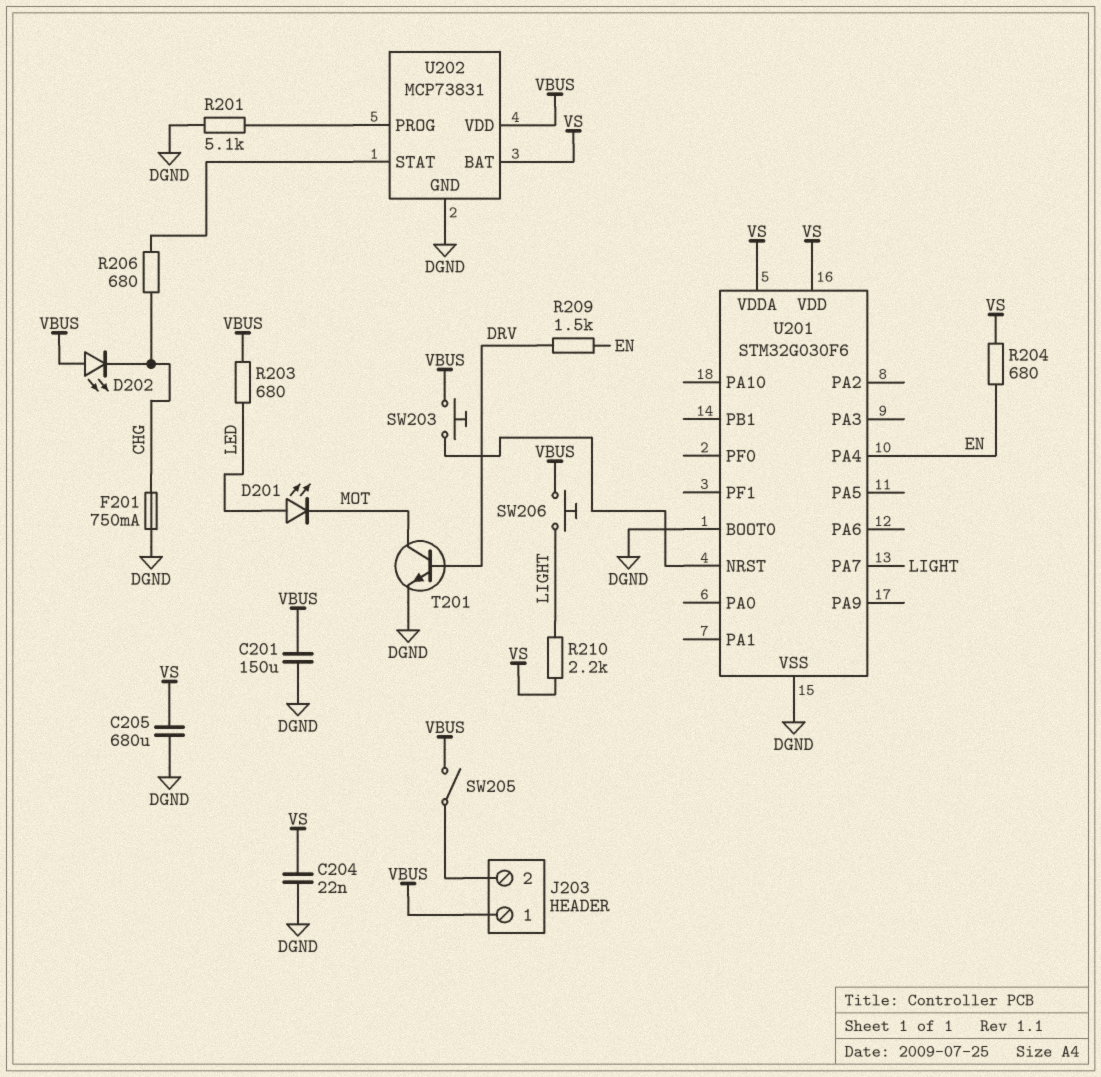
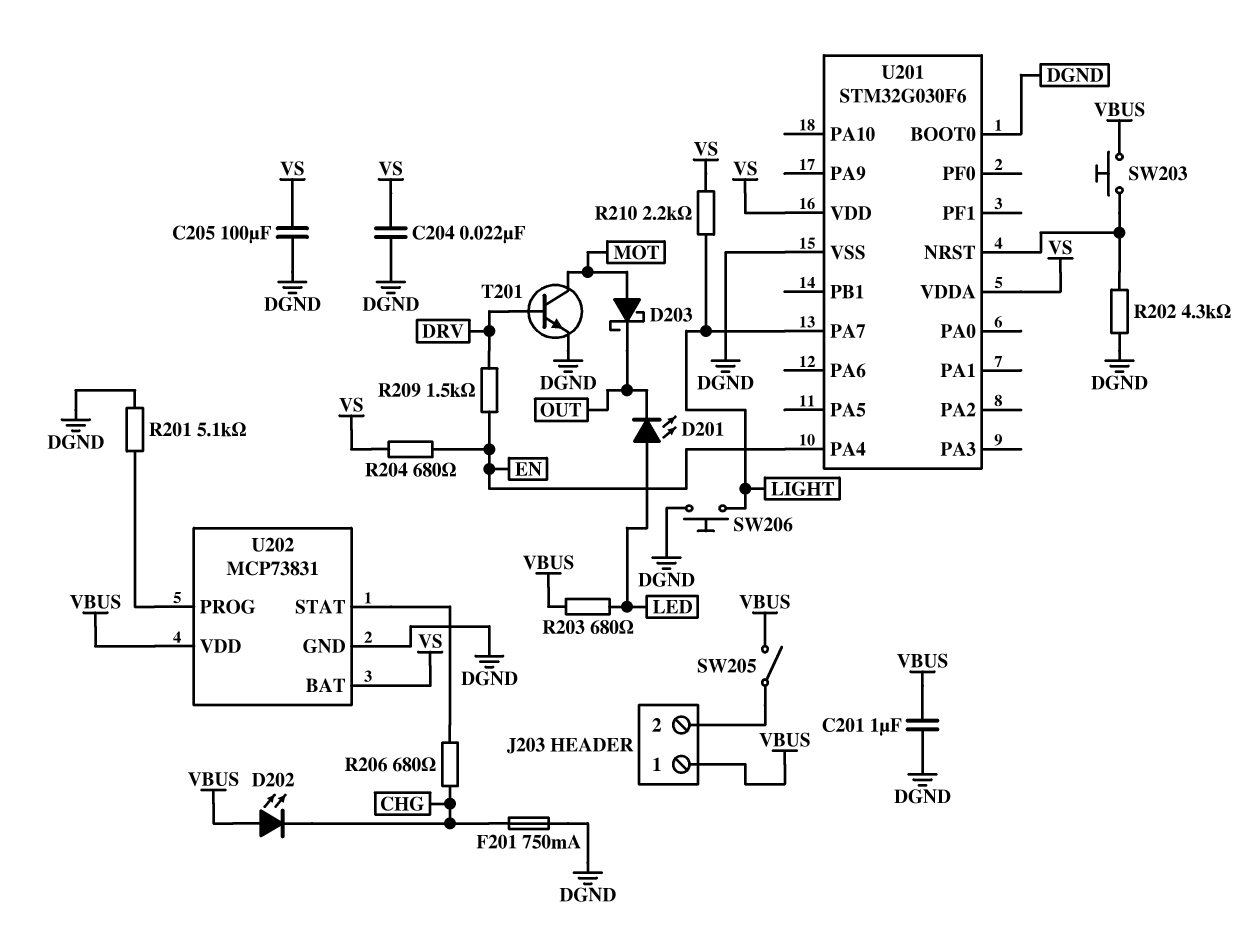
C201: 150uF (DGND, VBUS) -> 1uF (DGND, VBUS)
C205: 680uF (DGND, VS) -> 100uF (DGND, VS)
D201: LED (A LED, K MOT) -> LED (A LED, K OUT)
D203: none -> schottky (A MOT, K OUT)
R202: none -> 4.3k (DGND, U201/NRST)
SW206: button (LIGHT, VBUS) -> button (DGND, LIGHT)

